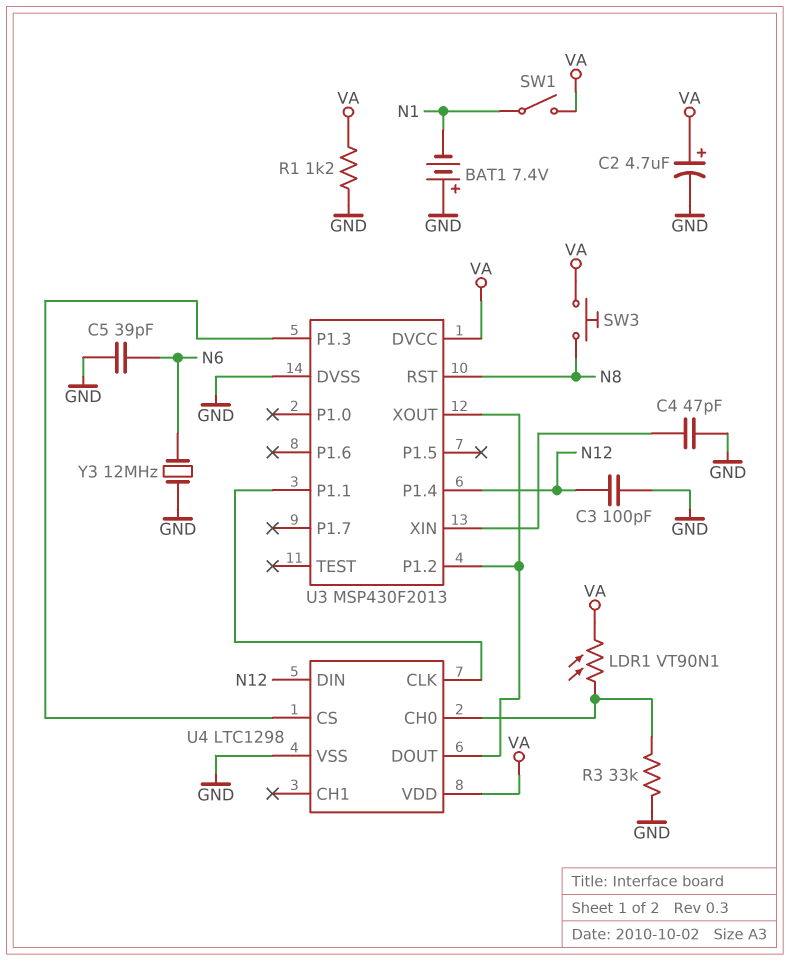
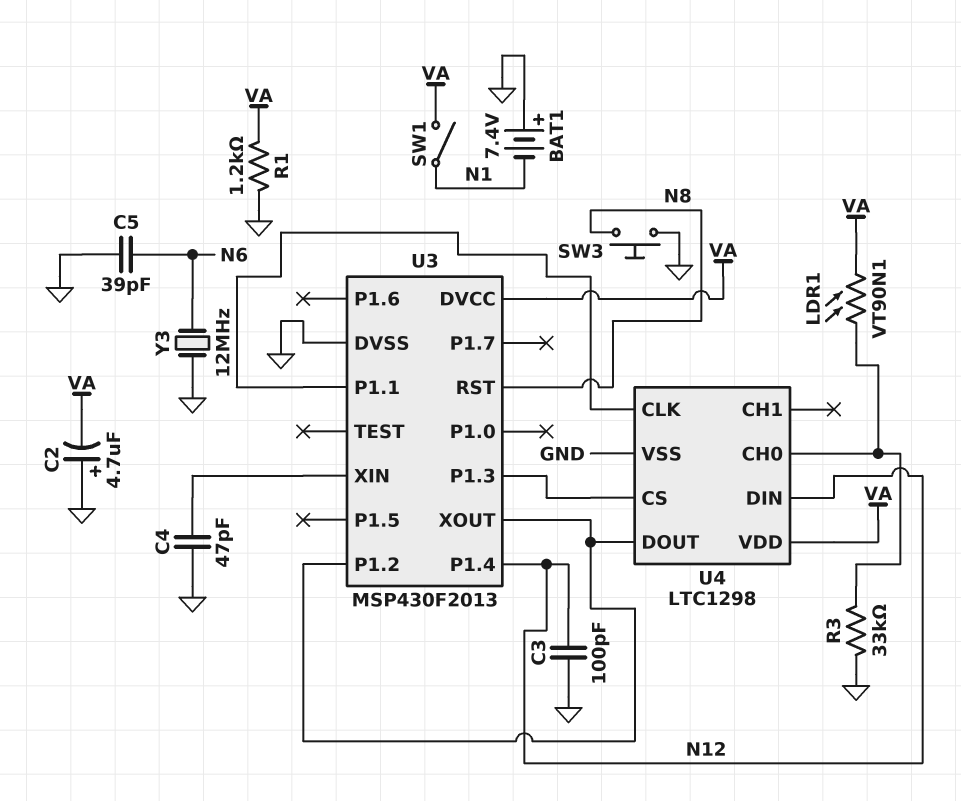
C2: 4.7uF (plus VA, minus GND) -> 4.7uF (plus GND, minus VA)
SW3: button (N8, VA) -> button (GND, N8)

